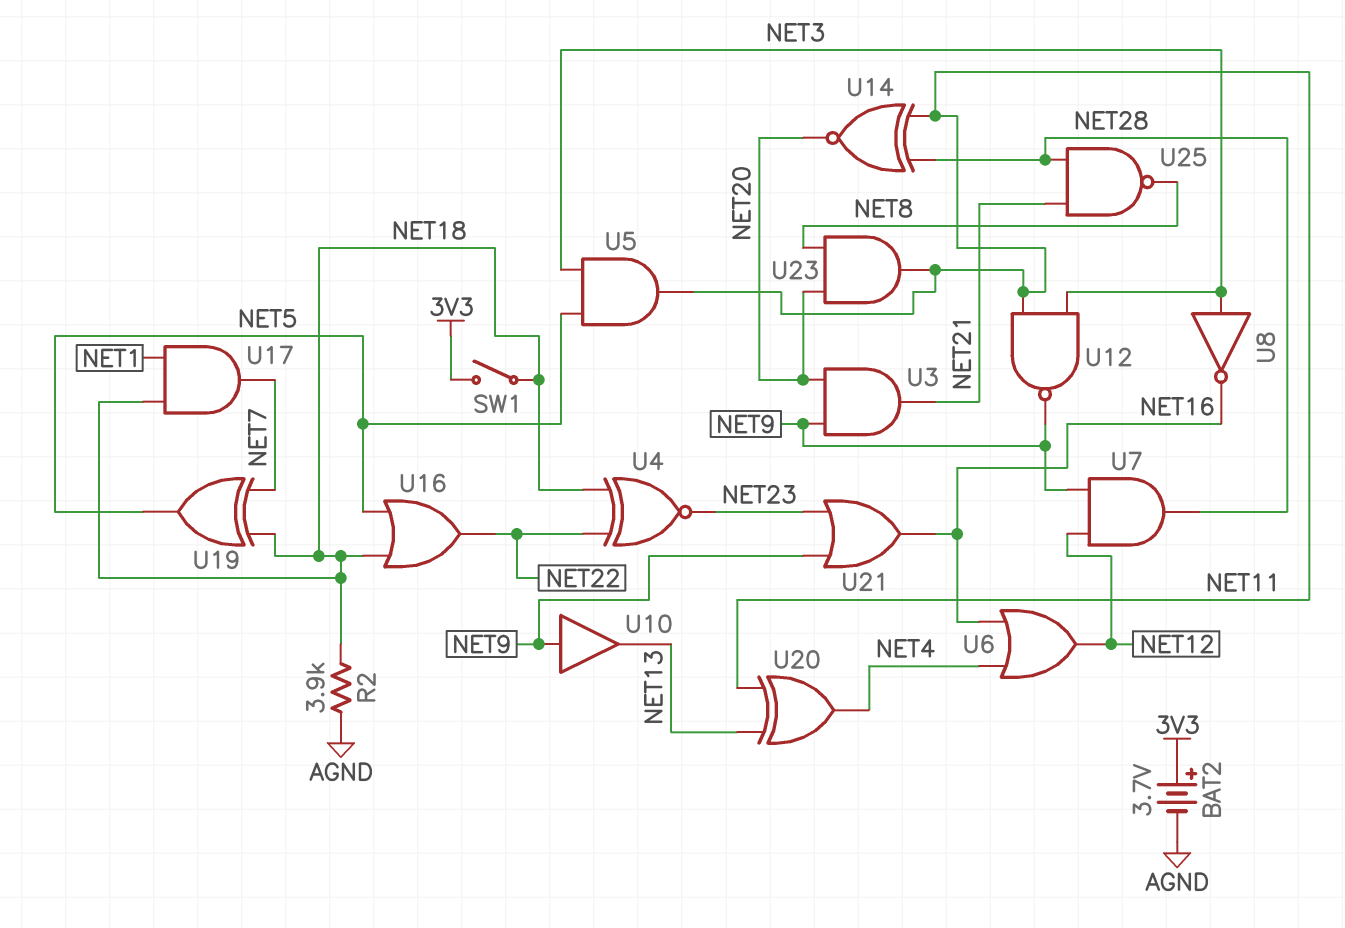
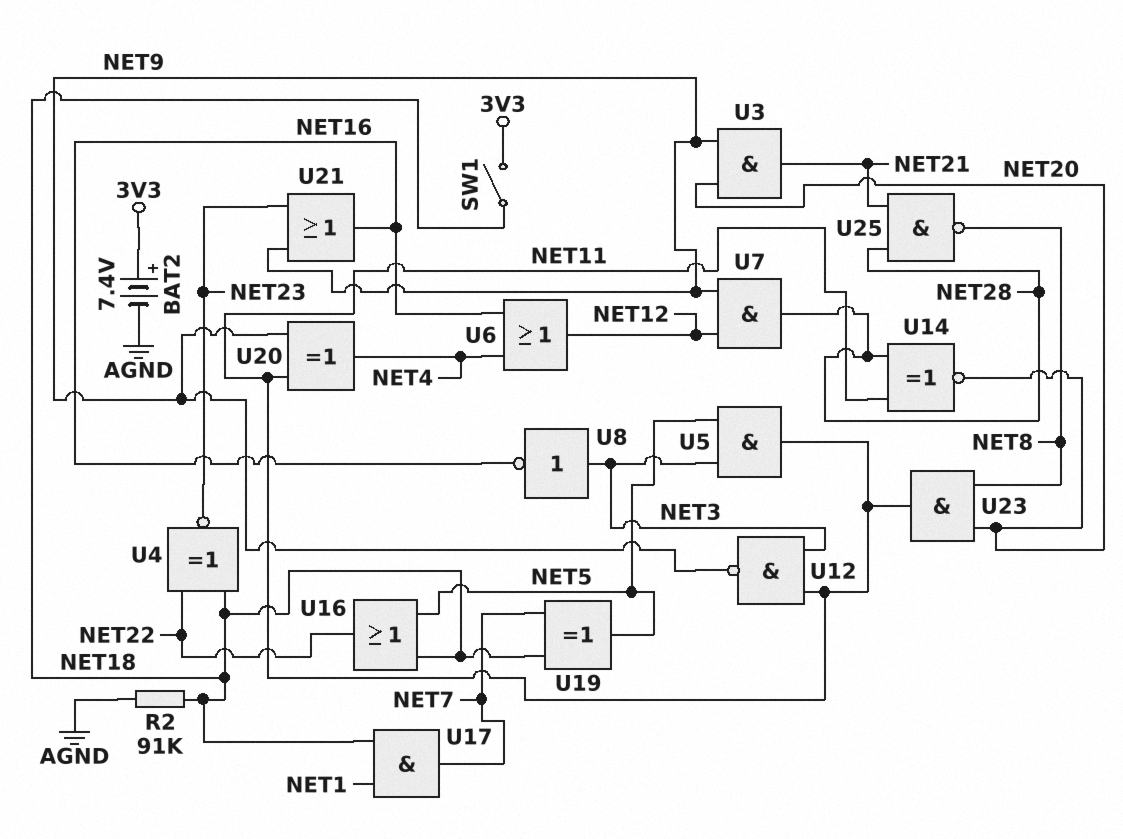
BAT2: 3.7V (plus 3V3, minus AGND) -> 7.4V (plus 3V3, minus AGND)
R2: 3.9k (AGND, NET18) -> 91k (AGND, NET18)
U10: buffer (in NET9, out NET13) -> none
U20: XOR (in NET11, in NET13, out NET4) -> XOR (in NET9, in NET11, out NET4)

